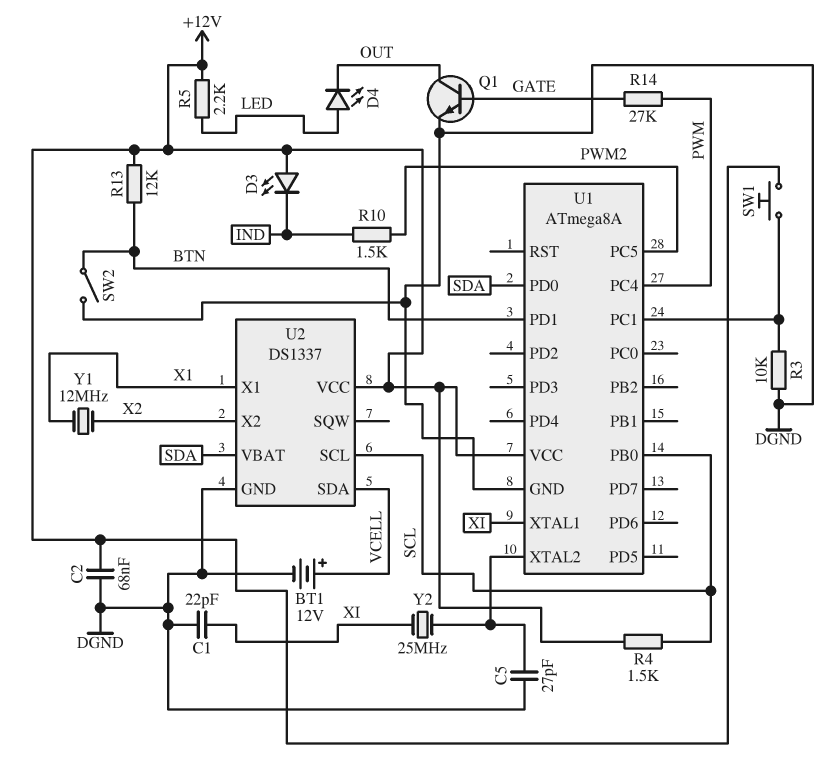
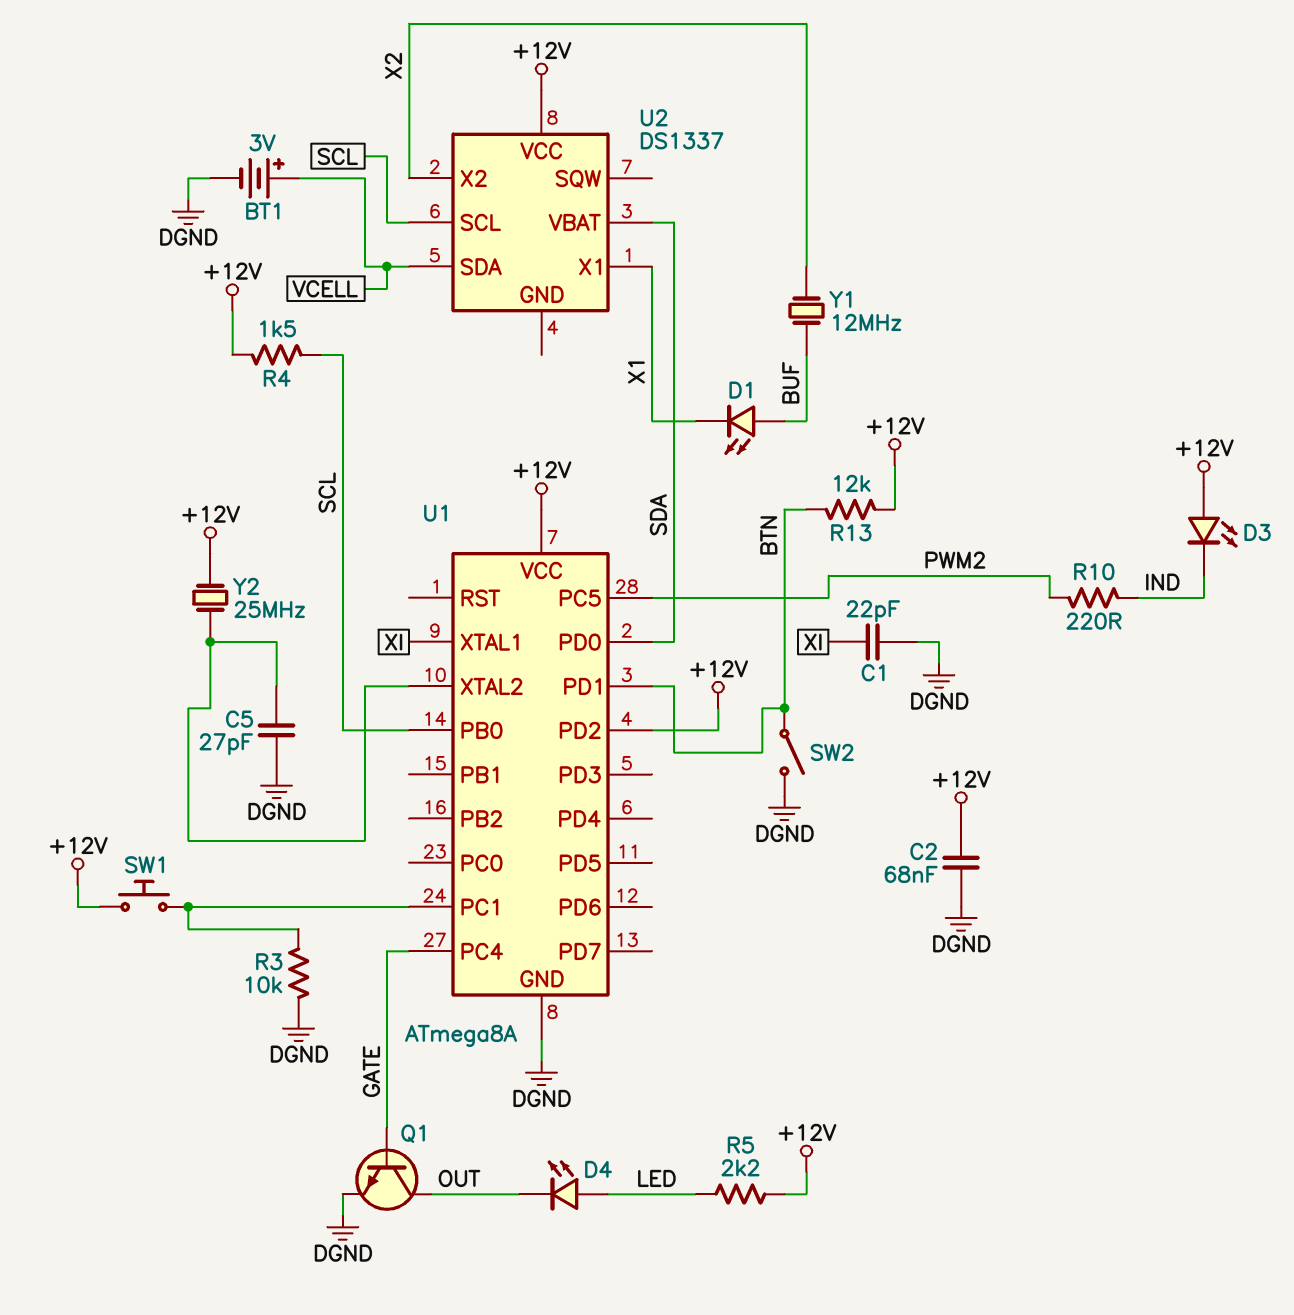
BT1: 12V (plus VCELL, minus DGND) -> 3V (plus VCELL, minus DGND)
D1: none -> LED (A BUF, K X1)
R10: 1.5k (IND, PWM2) -> 220 (IND, PWM2)
R14: 27k (GATE, PWM) -> none
U1 pin PC4: PWM -> GATE
U1 pin PD2: none -> +12V
U2 pin GND: DGND -> none
Y1: 12MHz (X1, X2) -> 12MHz (BUF, X2)
Y2: 25MHz (U1/XTAL2, XI) -> 25MHz (+12V, U1/XTAL2)

